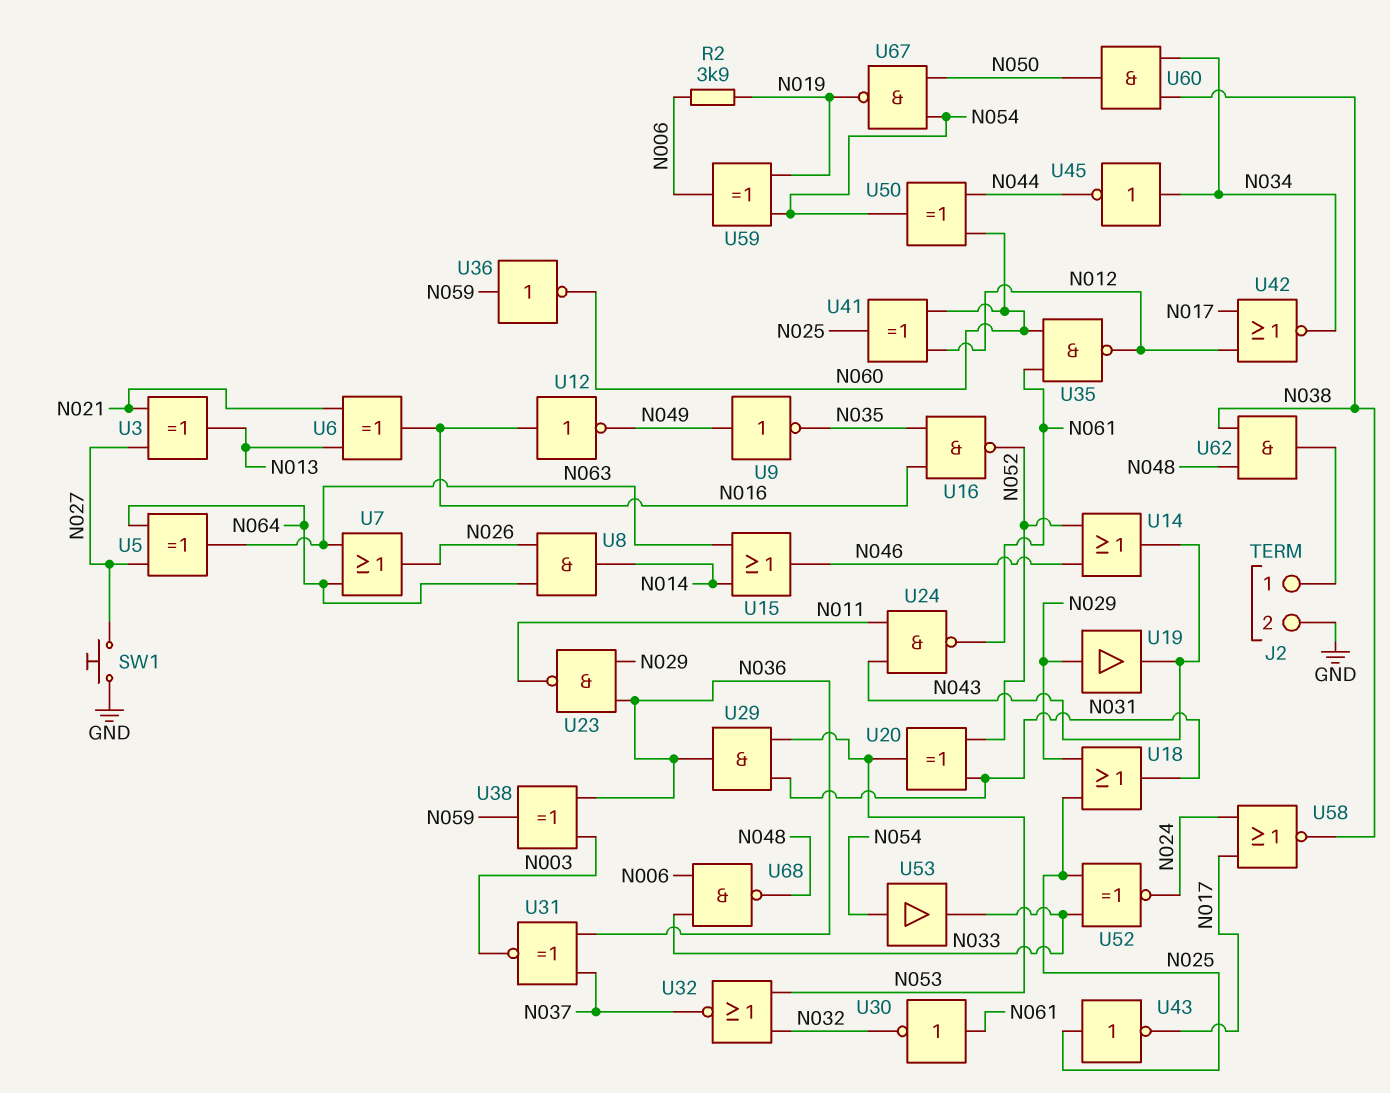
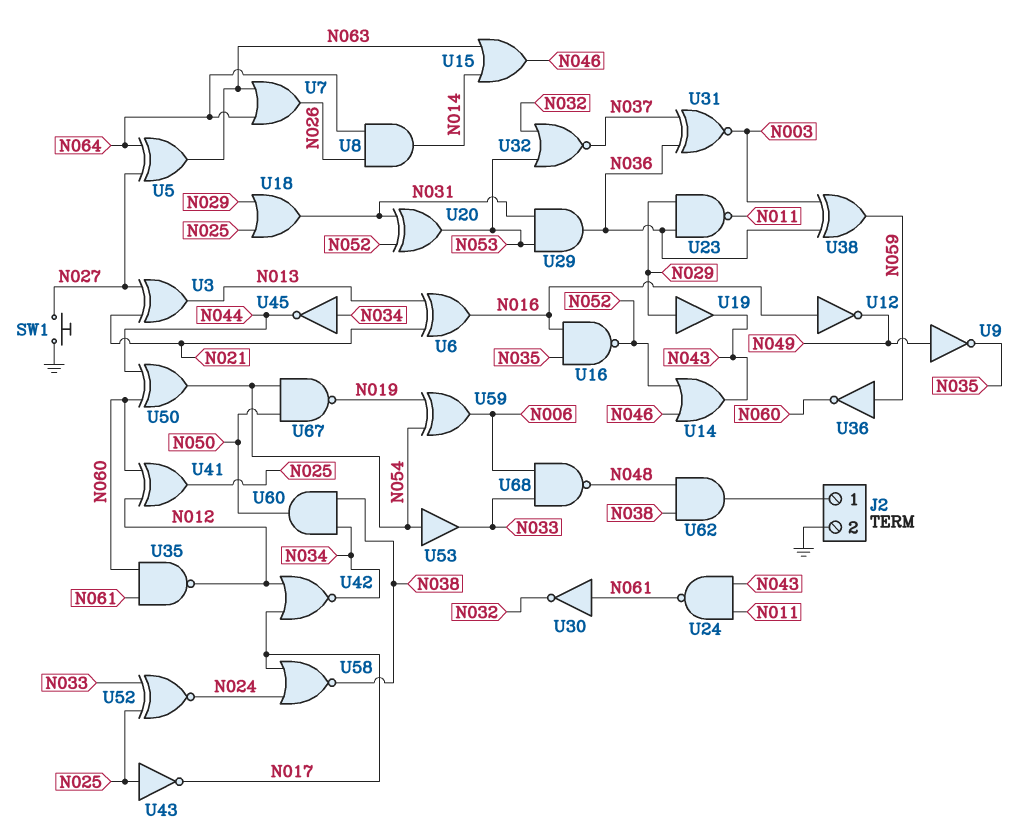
R2: 3.9k (N006, N019) -> none

